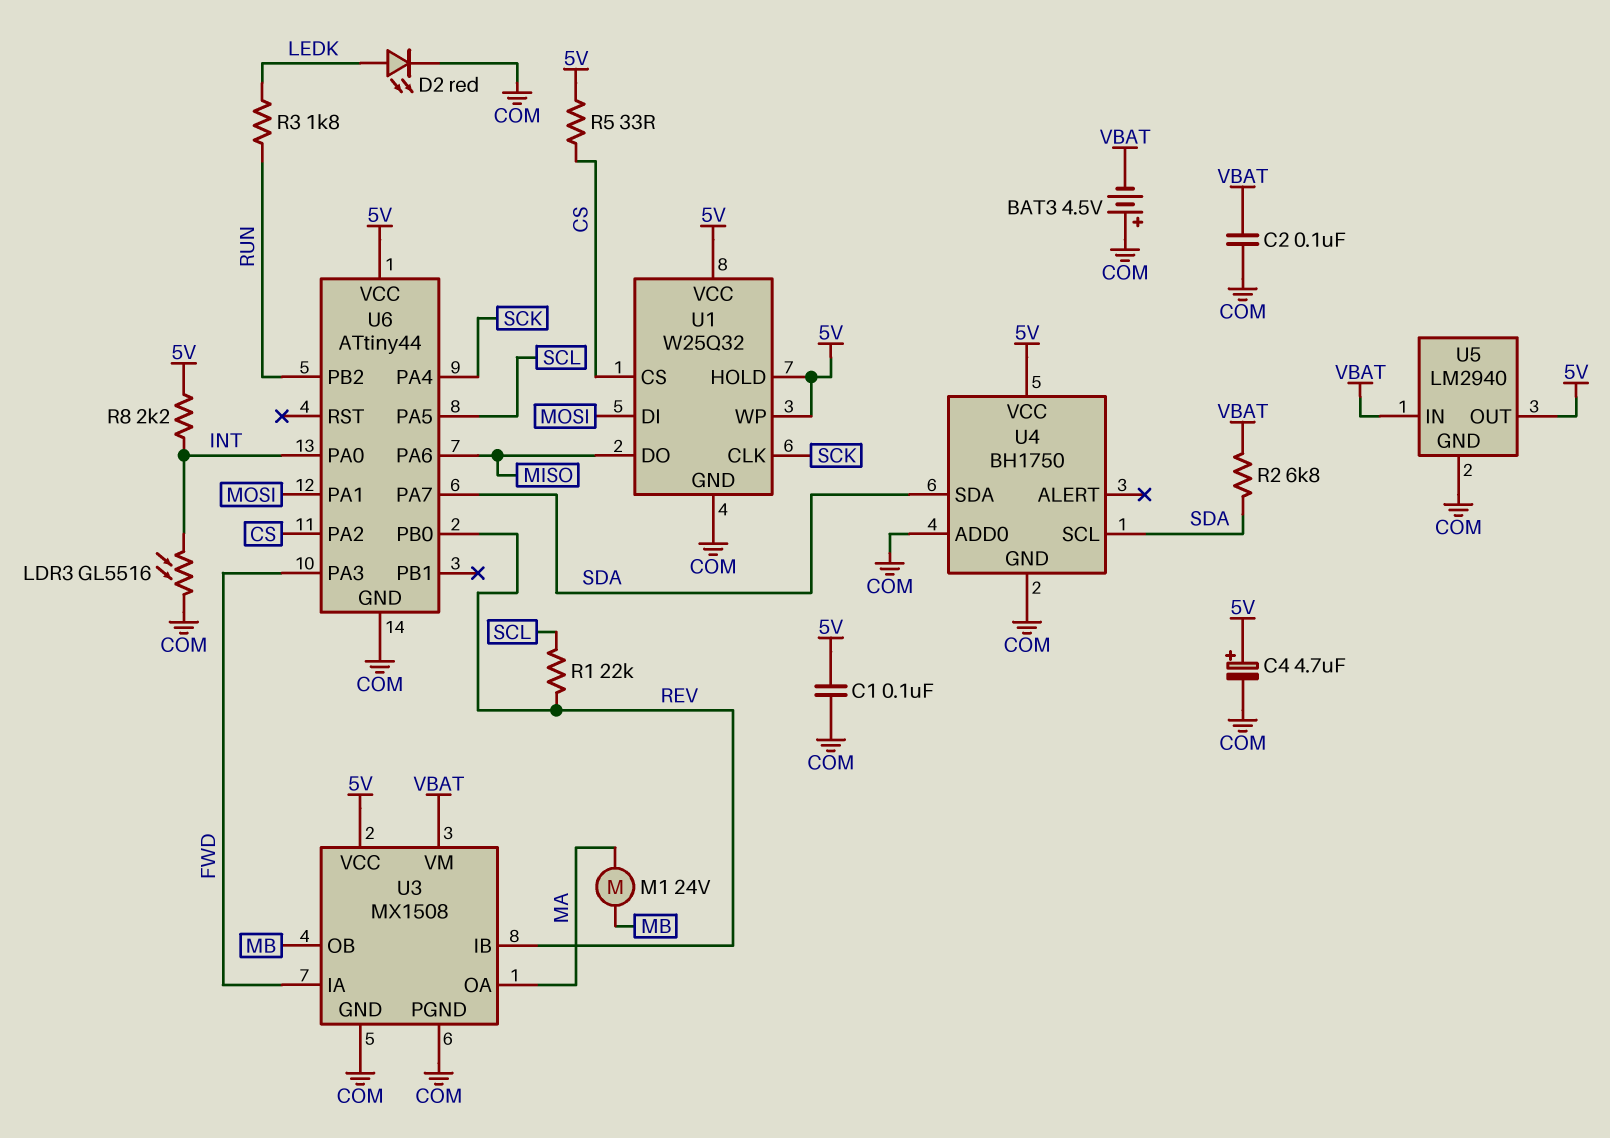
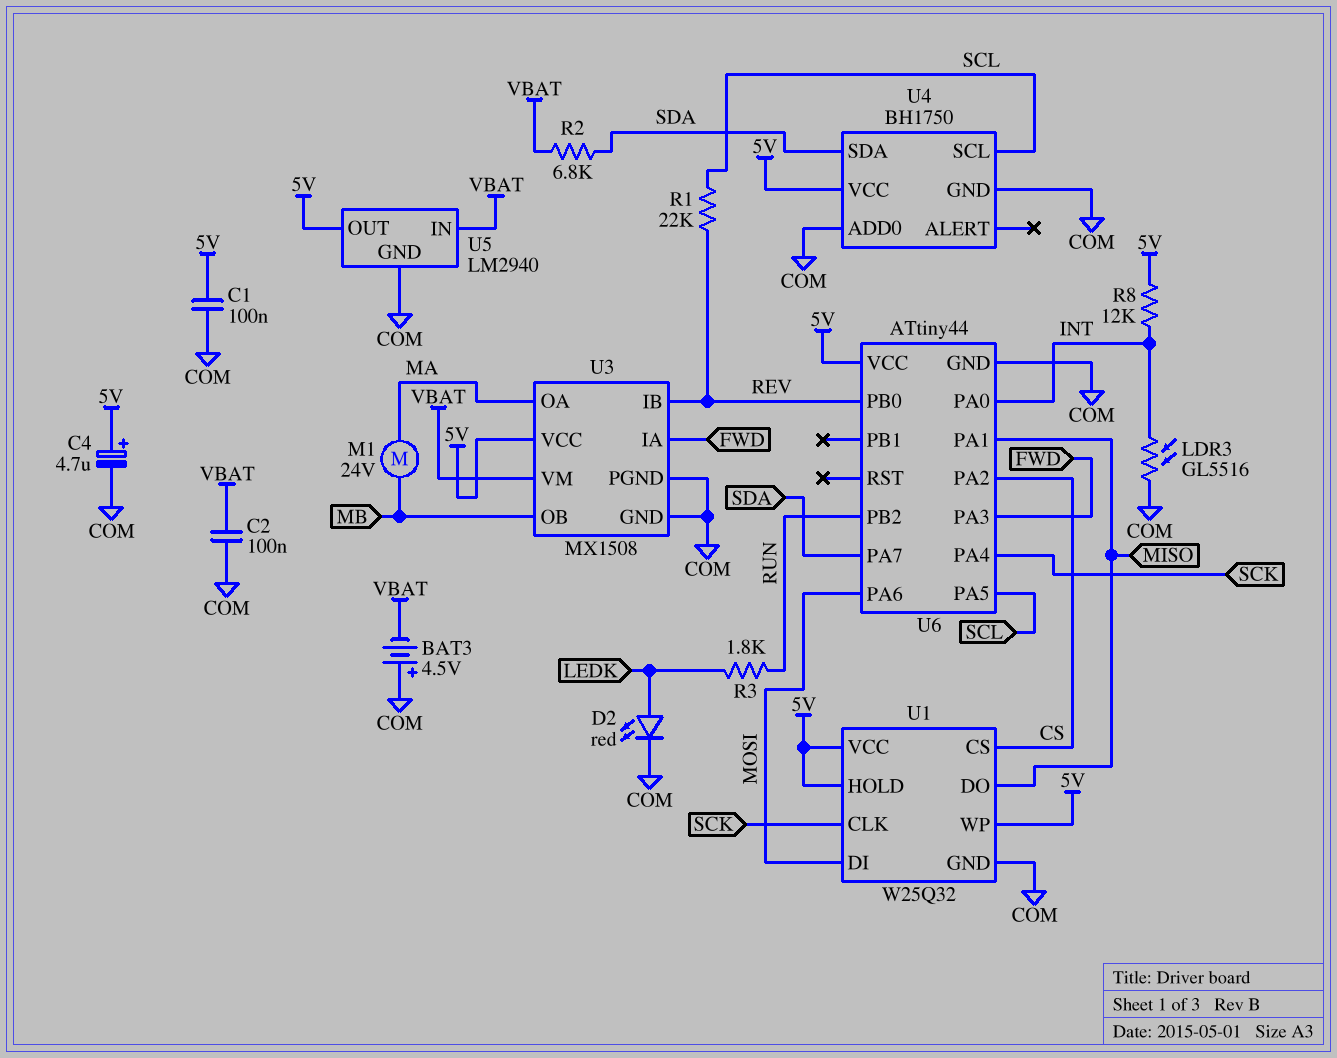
R5: 33 (5V, CS) -> none
R8: 2.2k (5V, INT) -> 12k (5V, INT)
U4 pin SCL: SDA -> SCL
U6 pin PA1: MOSI -> MISO
U6 pin PA6: MISO -> MOSI

